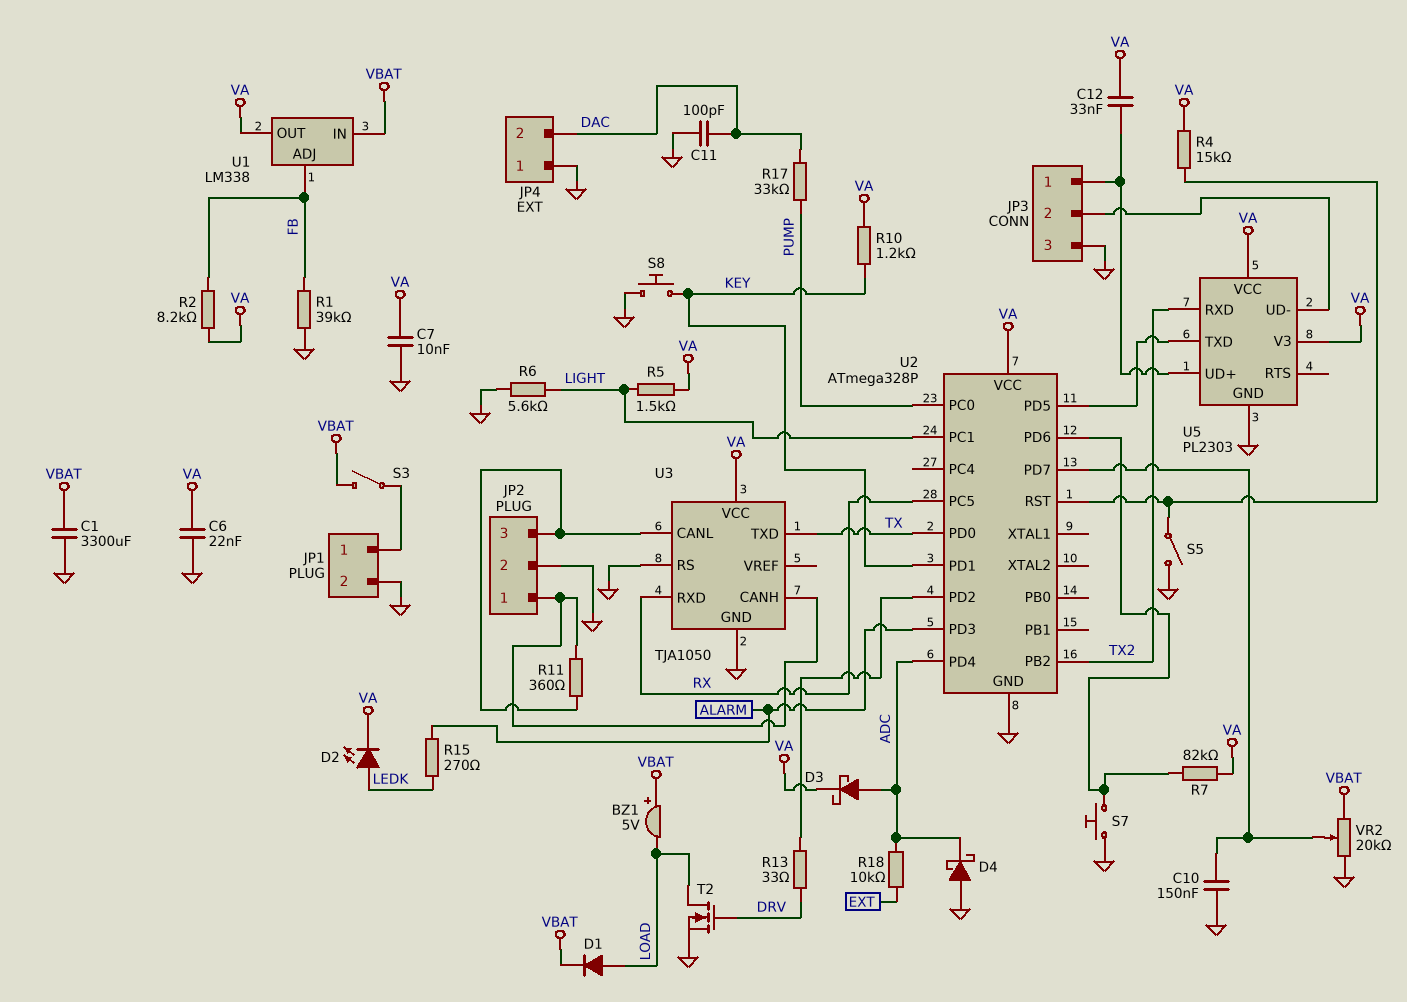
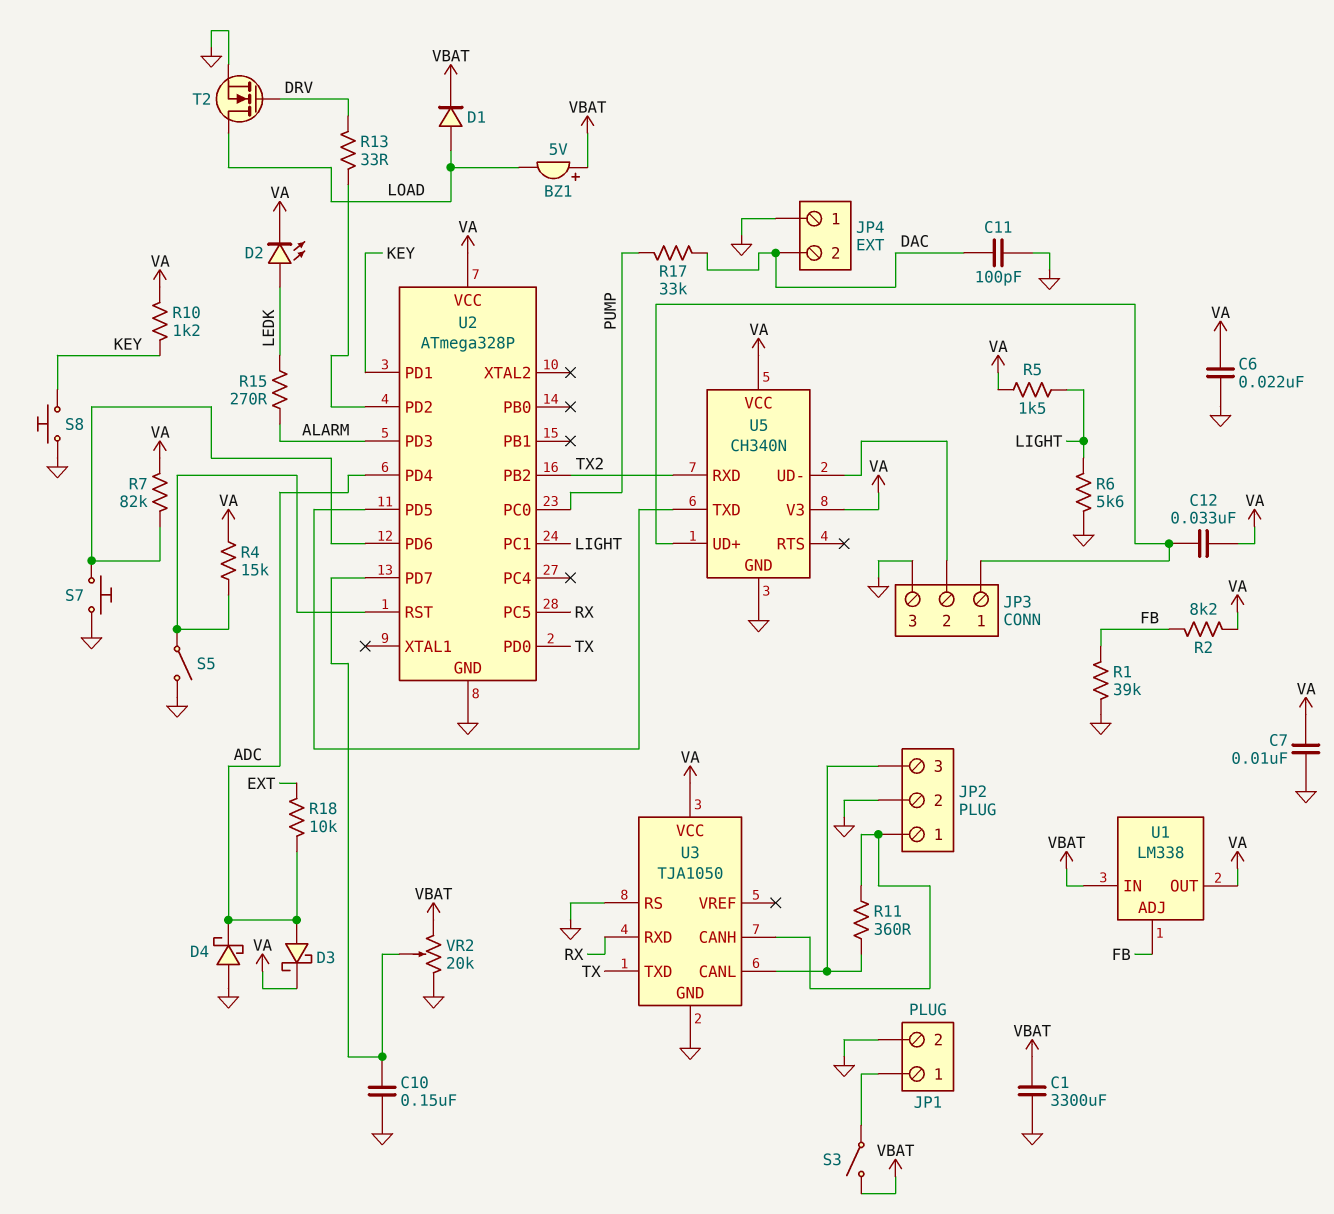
U5: PL2303 -> CH340N

